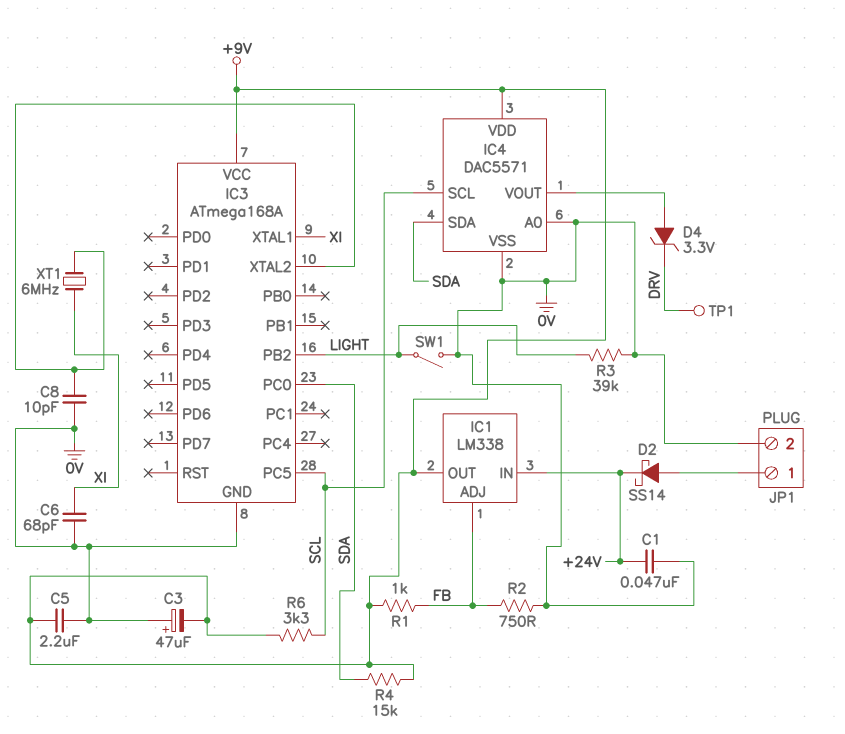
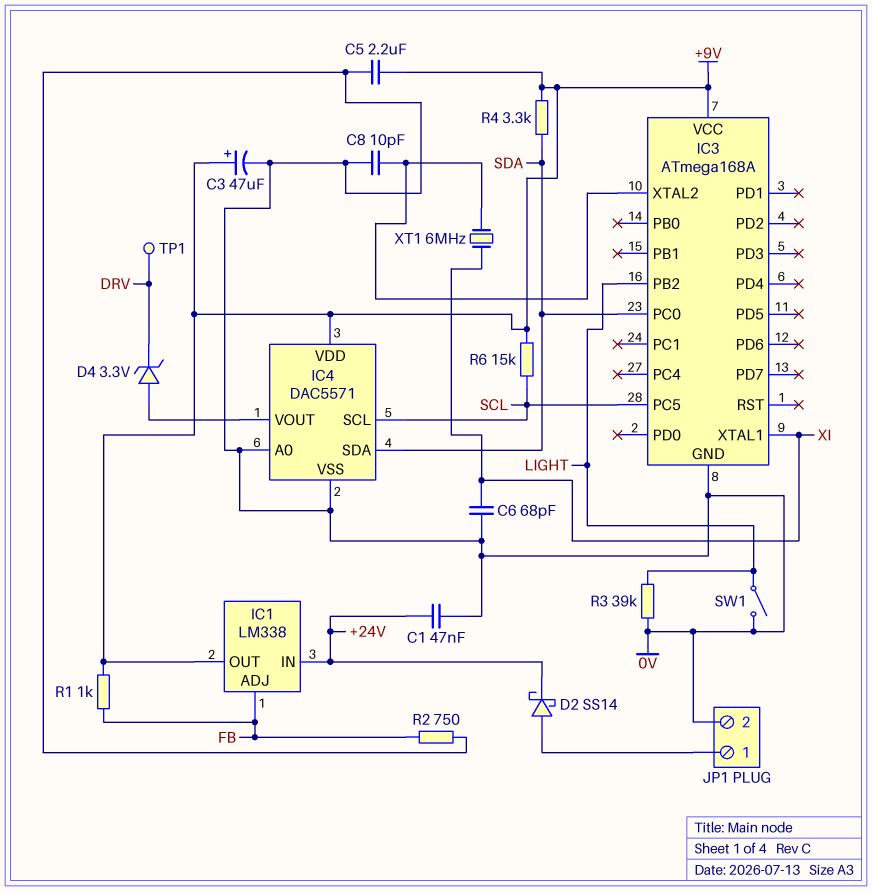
C3: 47uF (plus 0V, minus +9V) -> 47uF (plus +9V, minus 0V)
R4: 15k (+9V, SDA) -> 3.3k (+9V, SDA)
R6: 3.3k (+9V, SCL) -> 15k (+9V, SCL)

